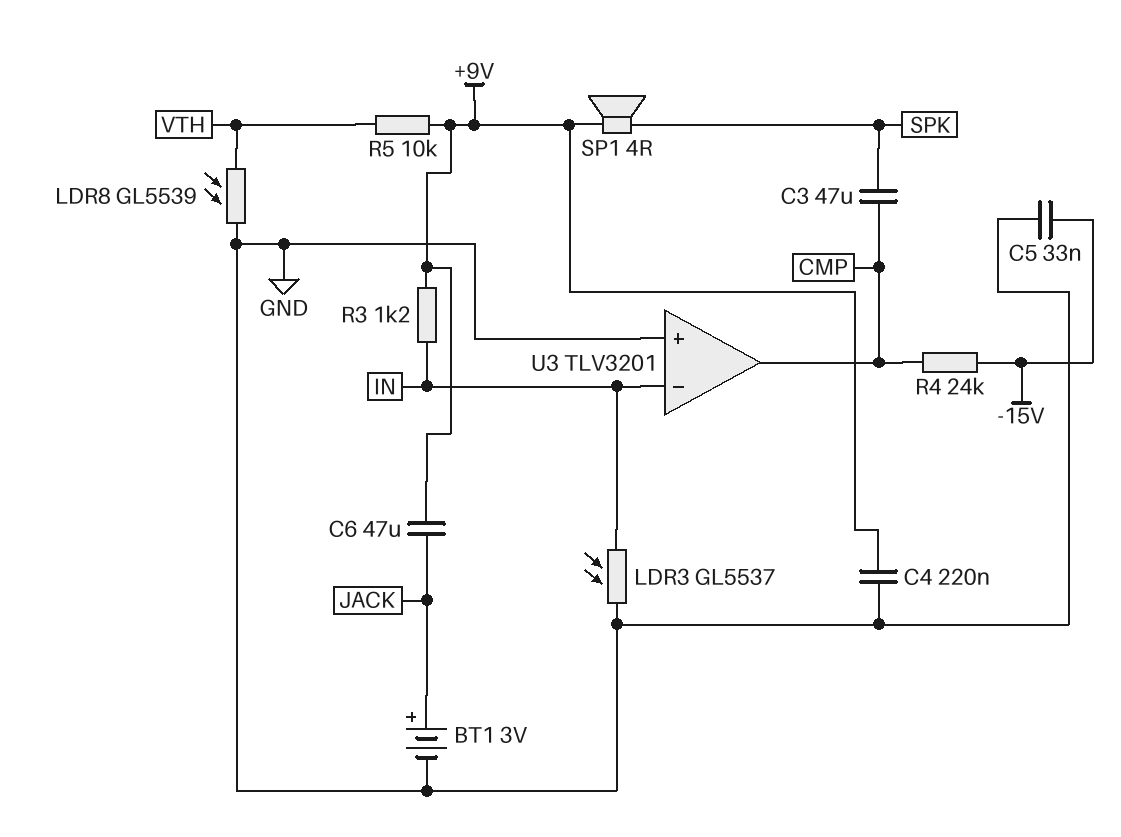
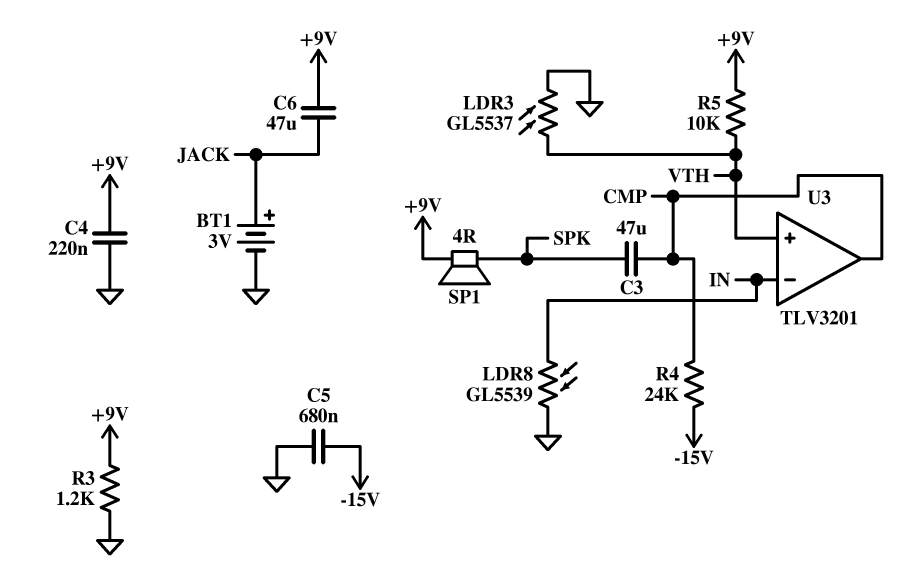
C5: 33nF (-15V, GND) -> 680nF (-15V, GND)
LDR3: GL5537 (GND, IN) -> GL5537 (GND, VTH)
LDR8: GL5539 (GND, VTH) -> GL5539 (GND, IN)
R3: 1.2k (+9V, IN) -> 1.2k (+9V, GND)
U3 pin in+: GND -> VTH

